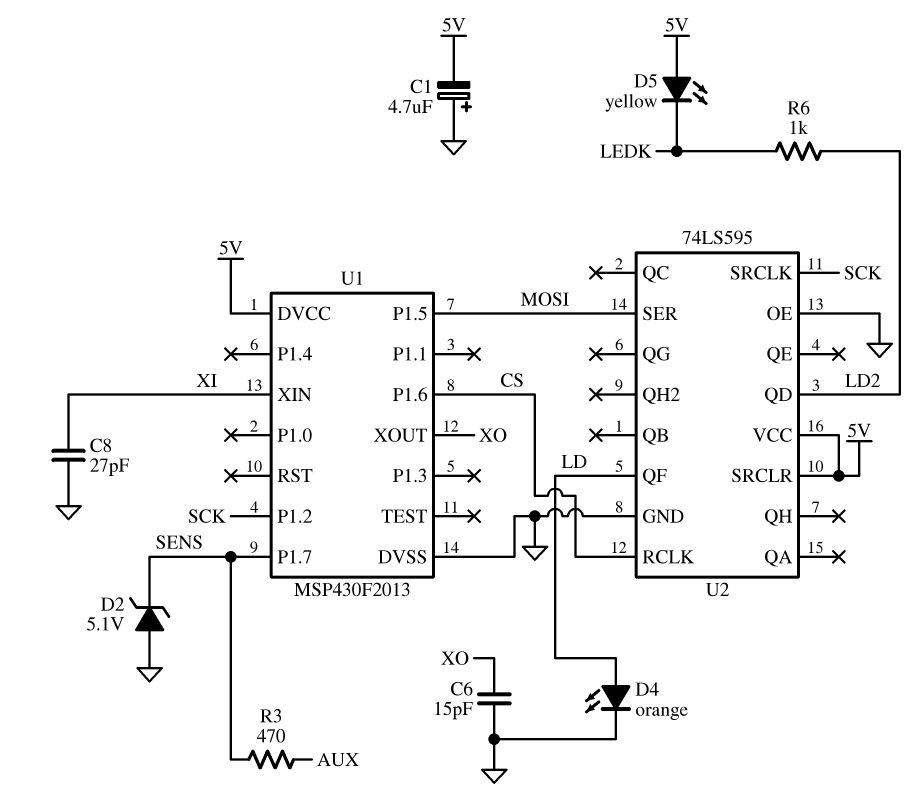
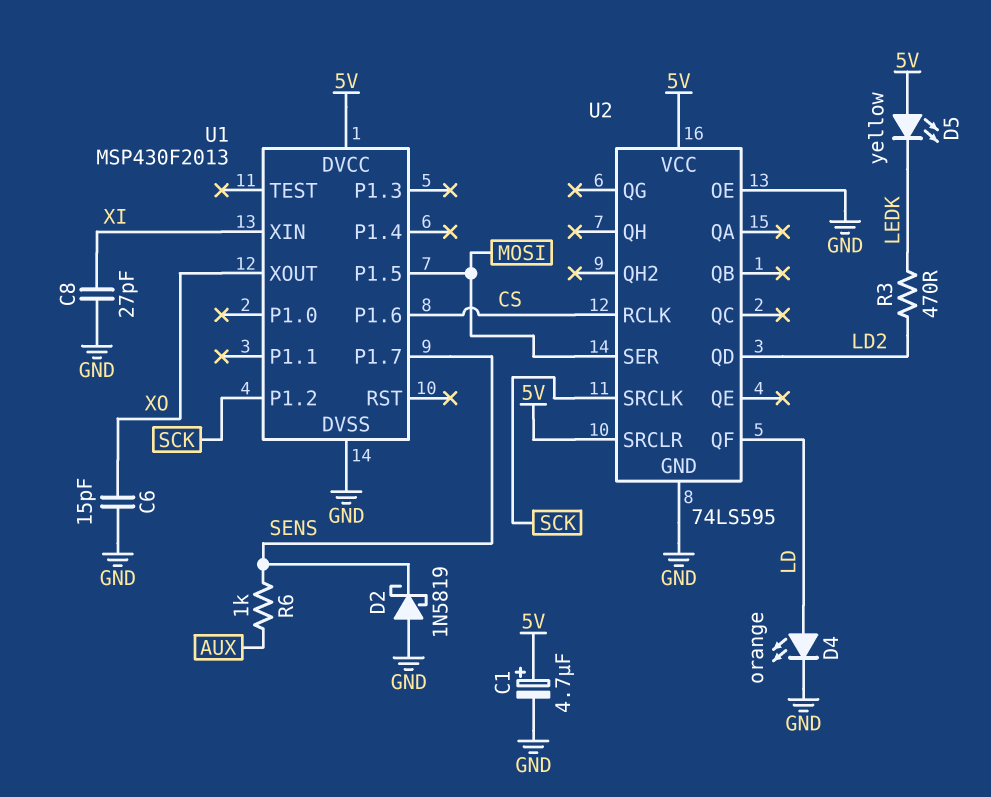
C1: 4.7uF (plus GND, minus 5V) -> 4.7uF (plus 5V, minus GND)
D2: zener 5.1V (A GND, K SENS) -> schottky 1N5819 (A GND, K SENS)
R3: 470 (AUX, SENS) -> 470 (LD2, LEDK)
R6: 1k (LD2, LEDK) -> 1k (AUX, SENS)

